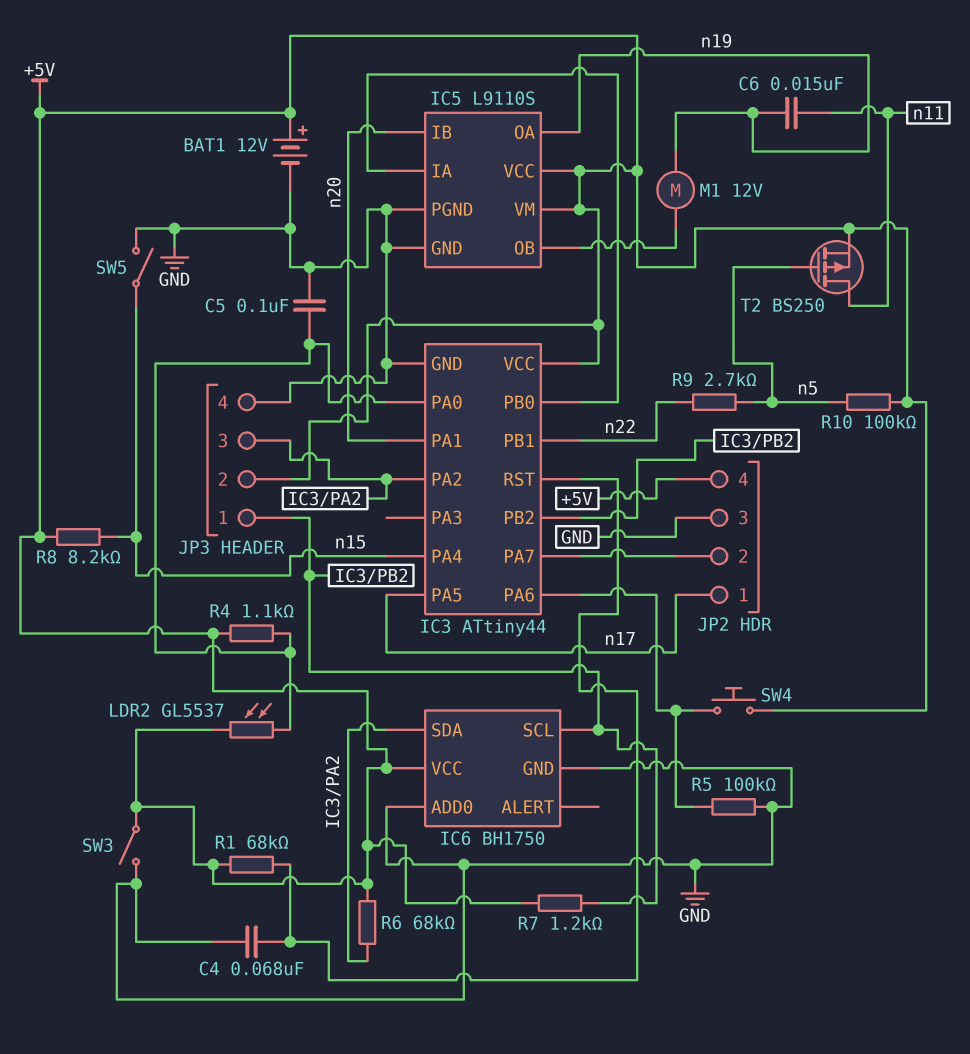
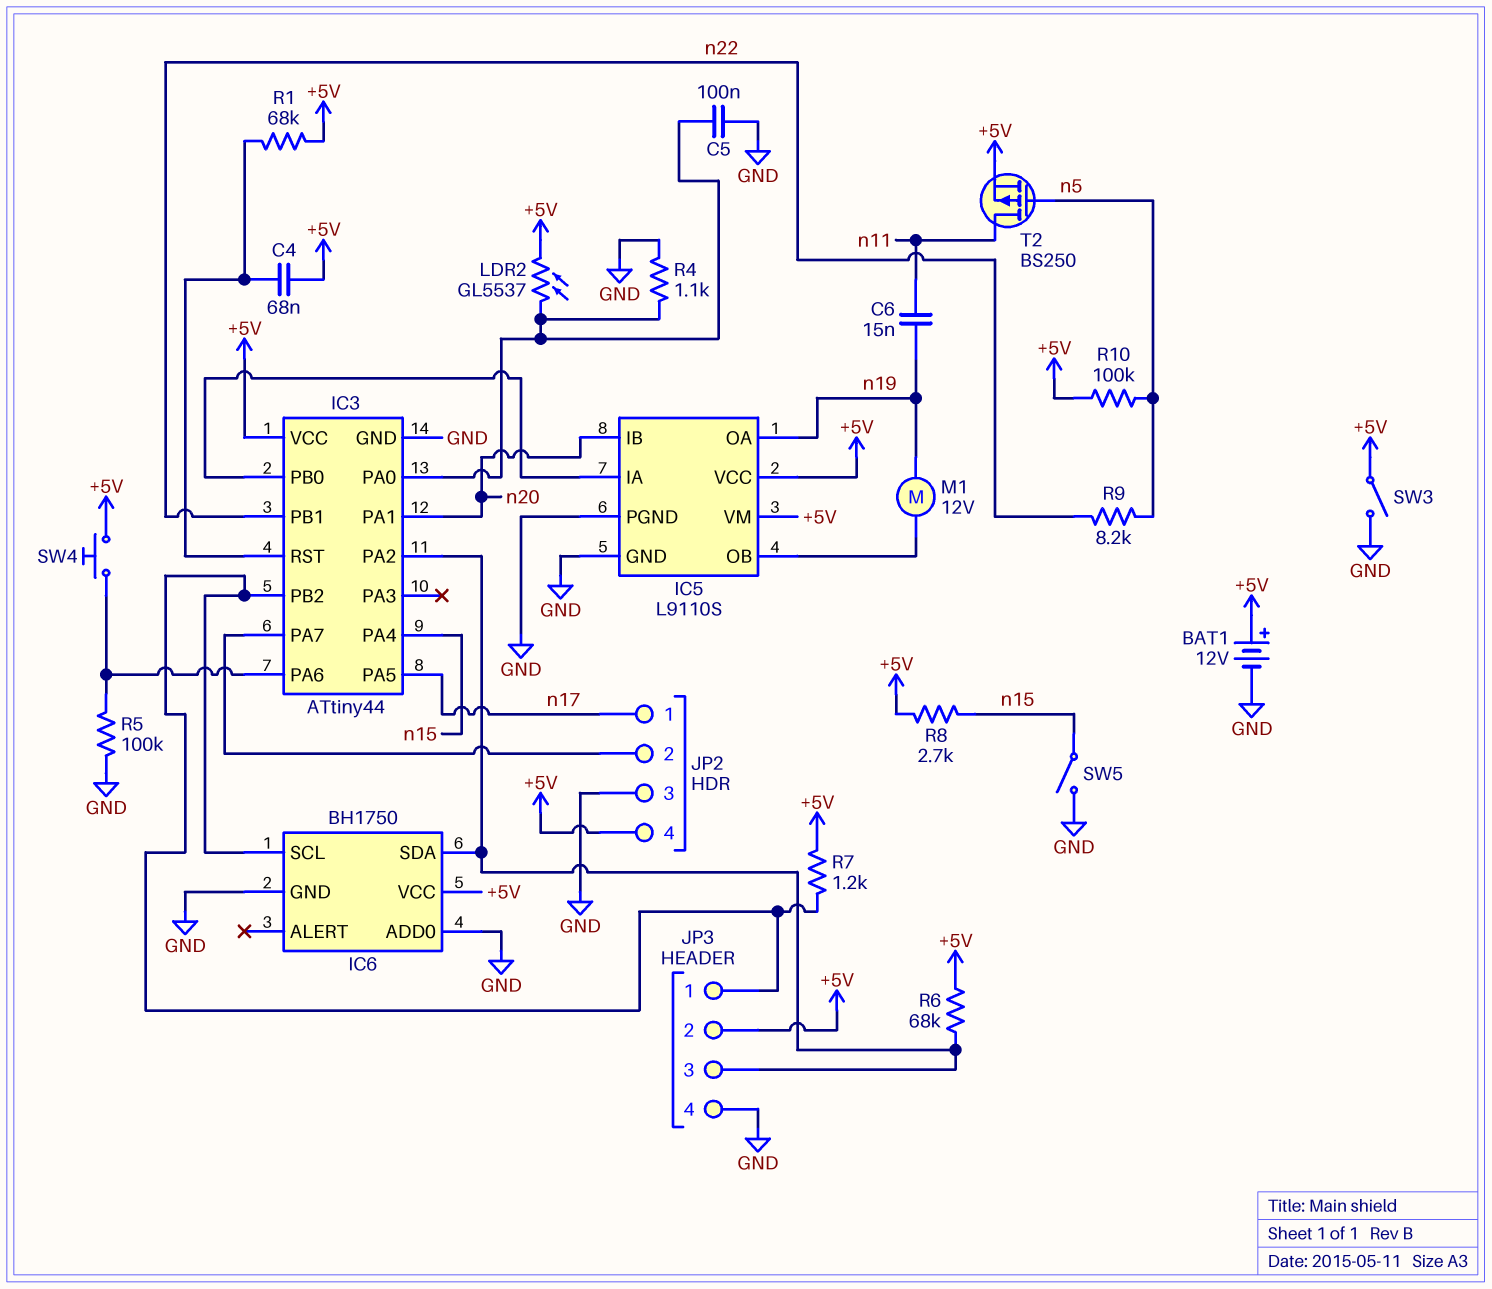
C4: 68nF (GND, IC3/RST) -> 68nF (+5V, IC3/RST)
R4: 1.1k (+5V, IC3/PA0) -> 1.1k (GND, IC3/PA0)
R8: 8.2k (+5V, n15) -> 2.7k (+5V, n15)
R9: 2.7k (n5, n22) -> 8.2k (n5, n22)

